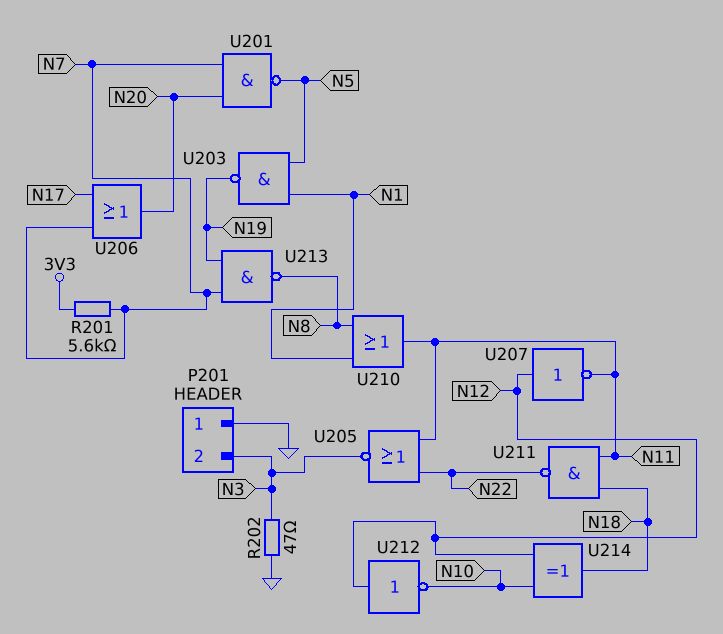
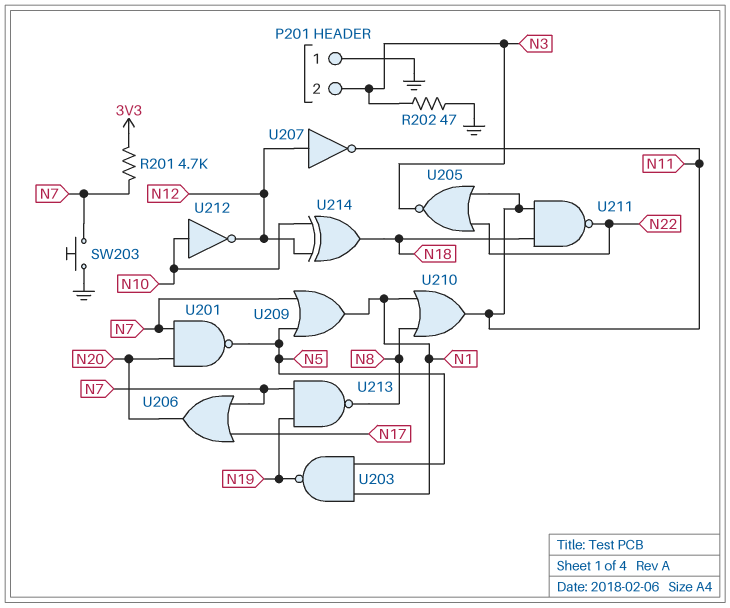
R201: 5.6k (3V3, N7) -> 4.7k (3V3, N7)
SW203: none -> button (GND, N7)
U209: none -> OR (in N5, in N7, out N1)
U212: NOT (in N12, out N10) -> NOT (in N10, out N12)

